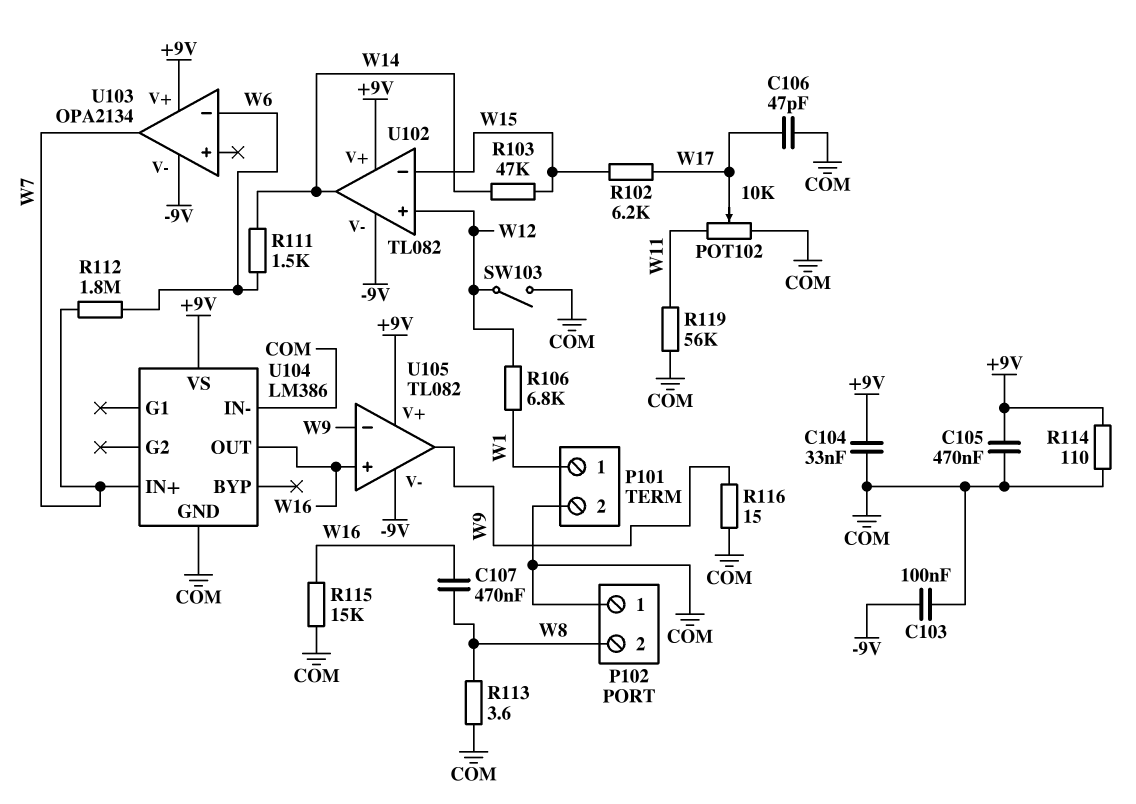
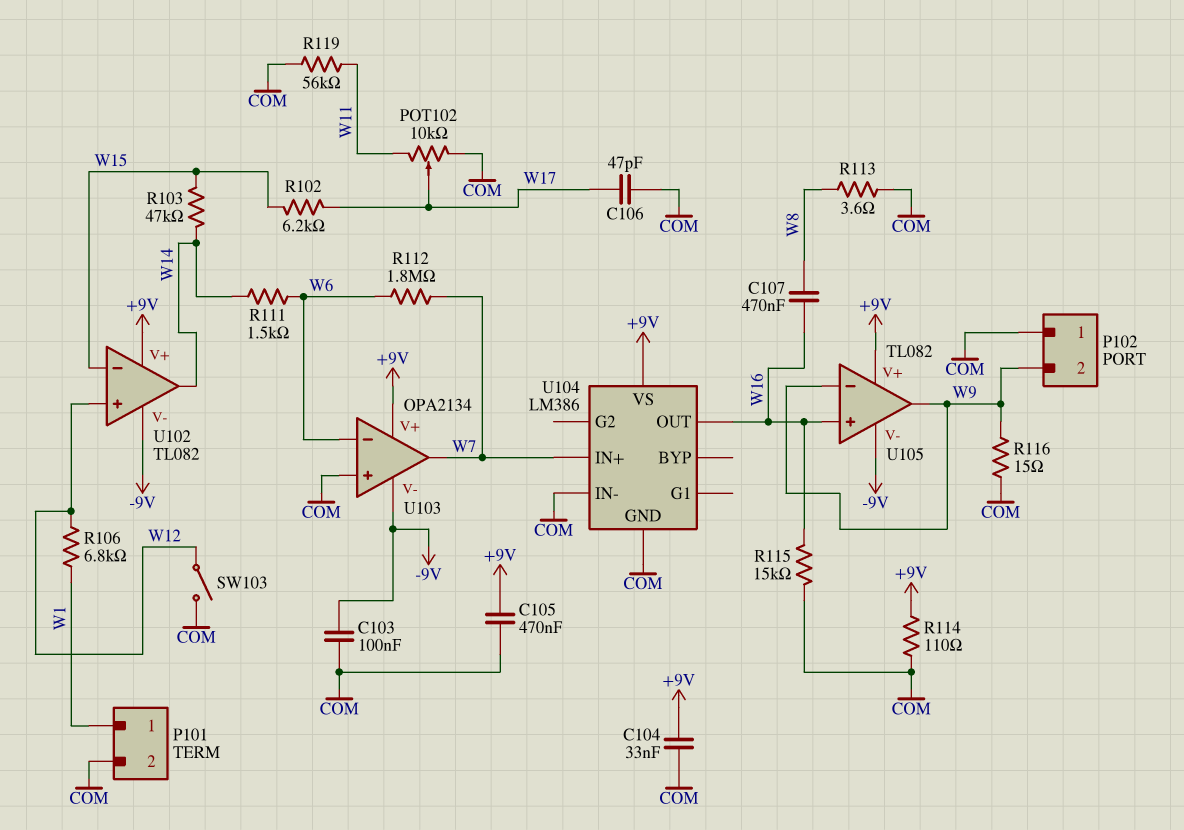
P102 pin 2: W8 -> W9
U103 pin in+: none -> COM

